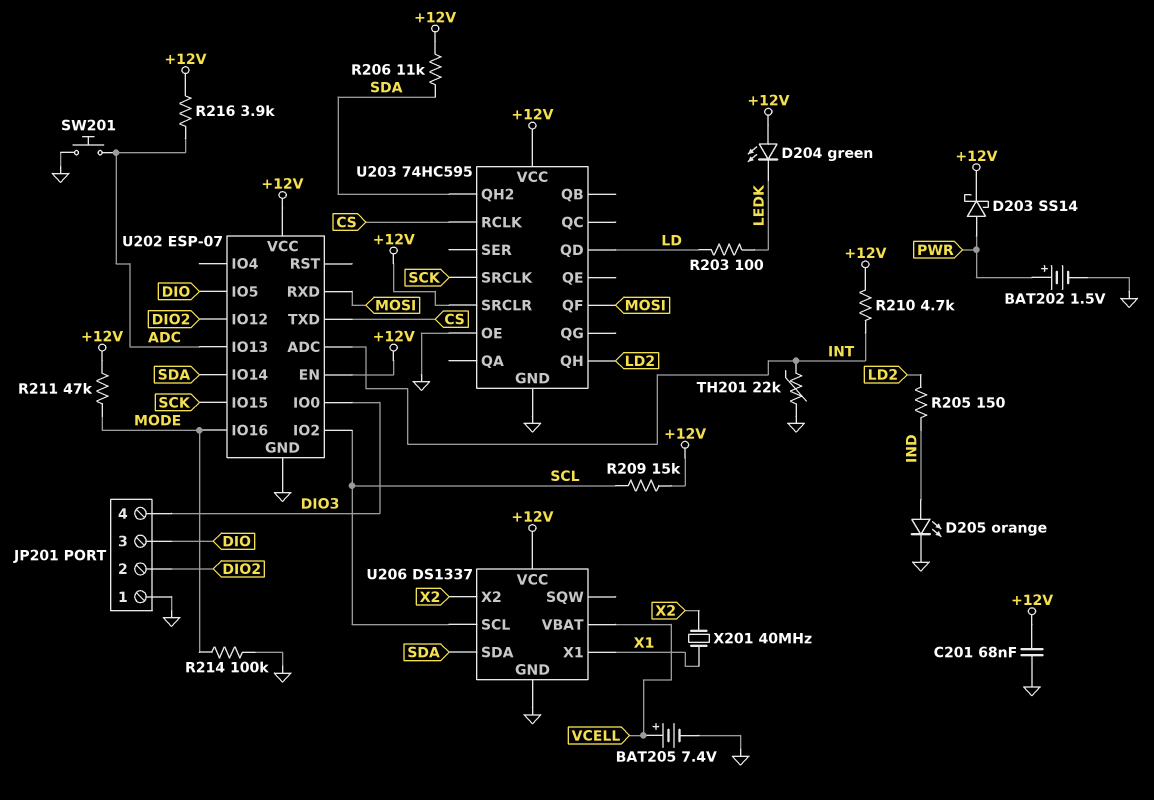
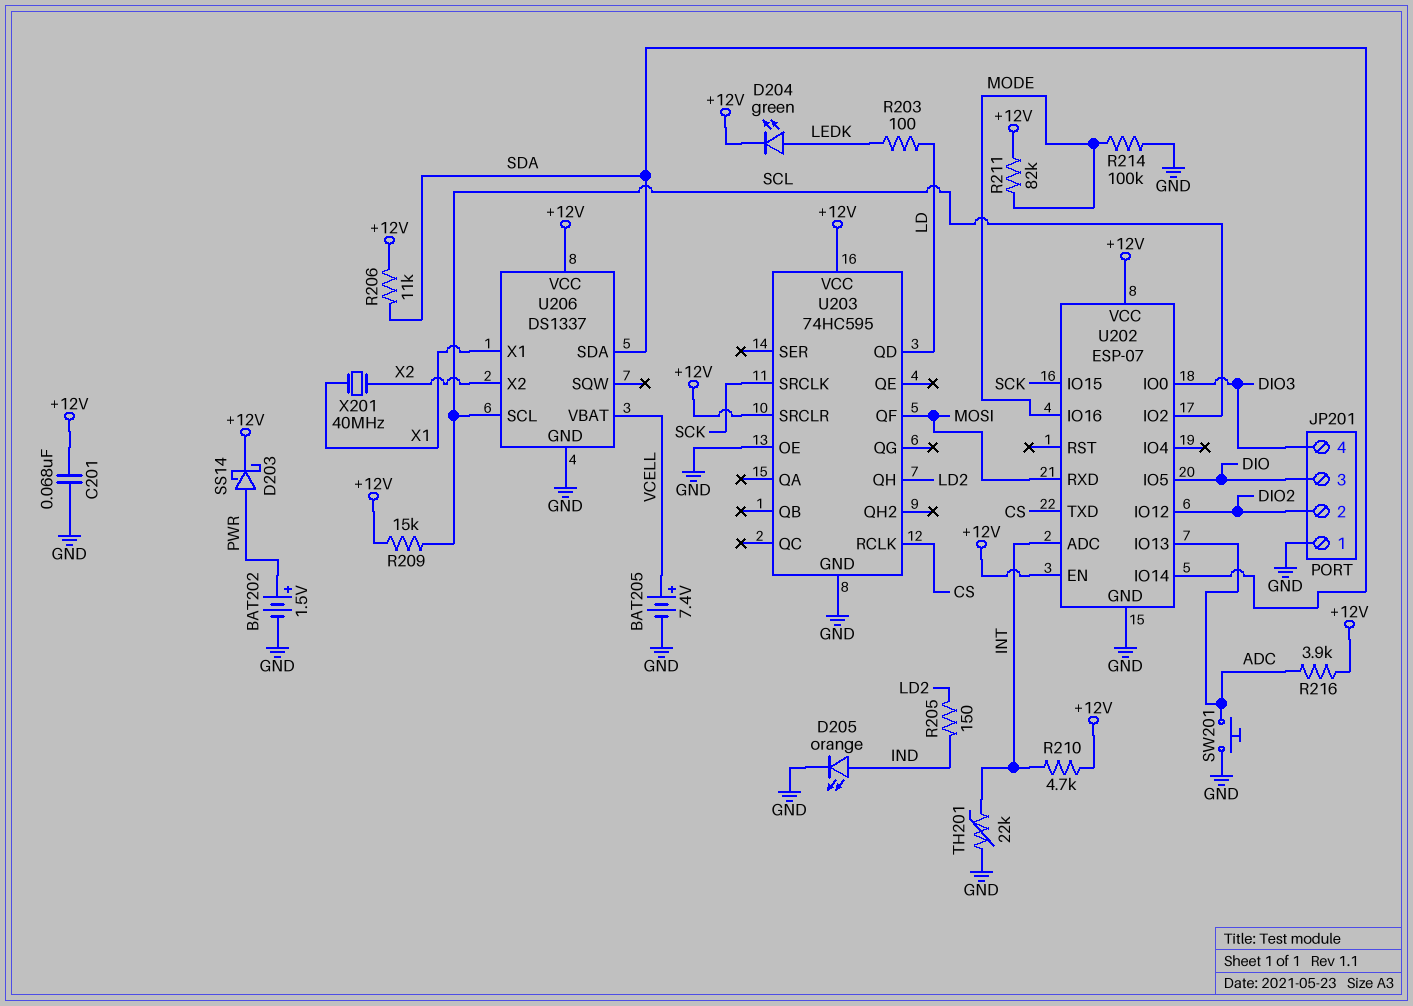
D204: LED green (A +12V, K LEDK) -> LED green (A LEDK, K +12V)
R211: 47k (+12V, MODE) -> 82k (+12V, MODE)
U203 pin QH2: SDA -> none

